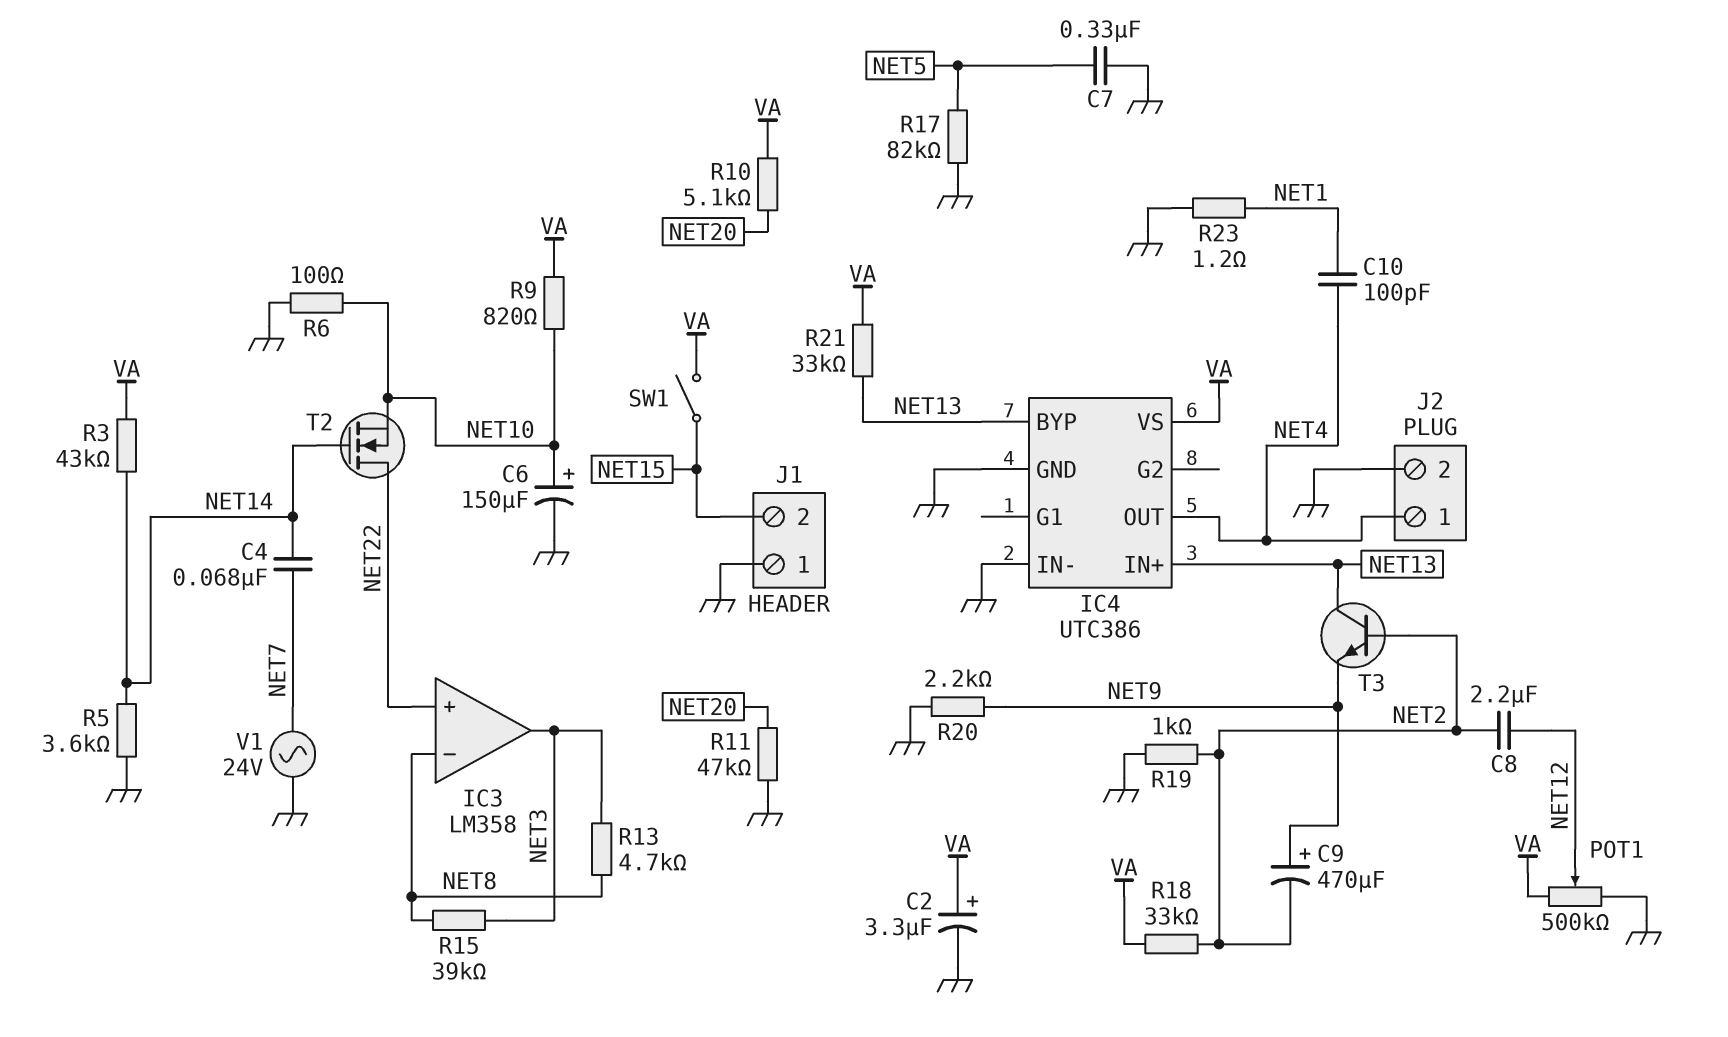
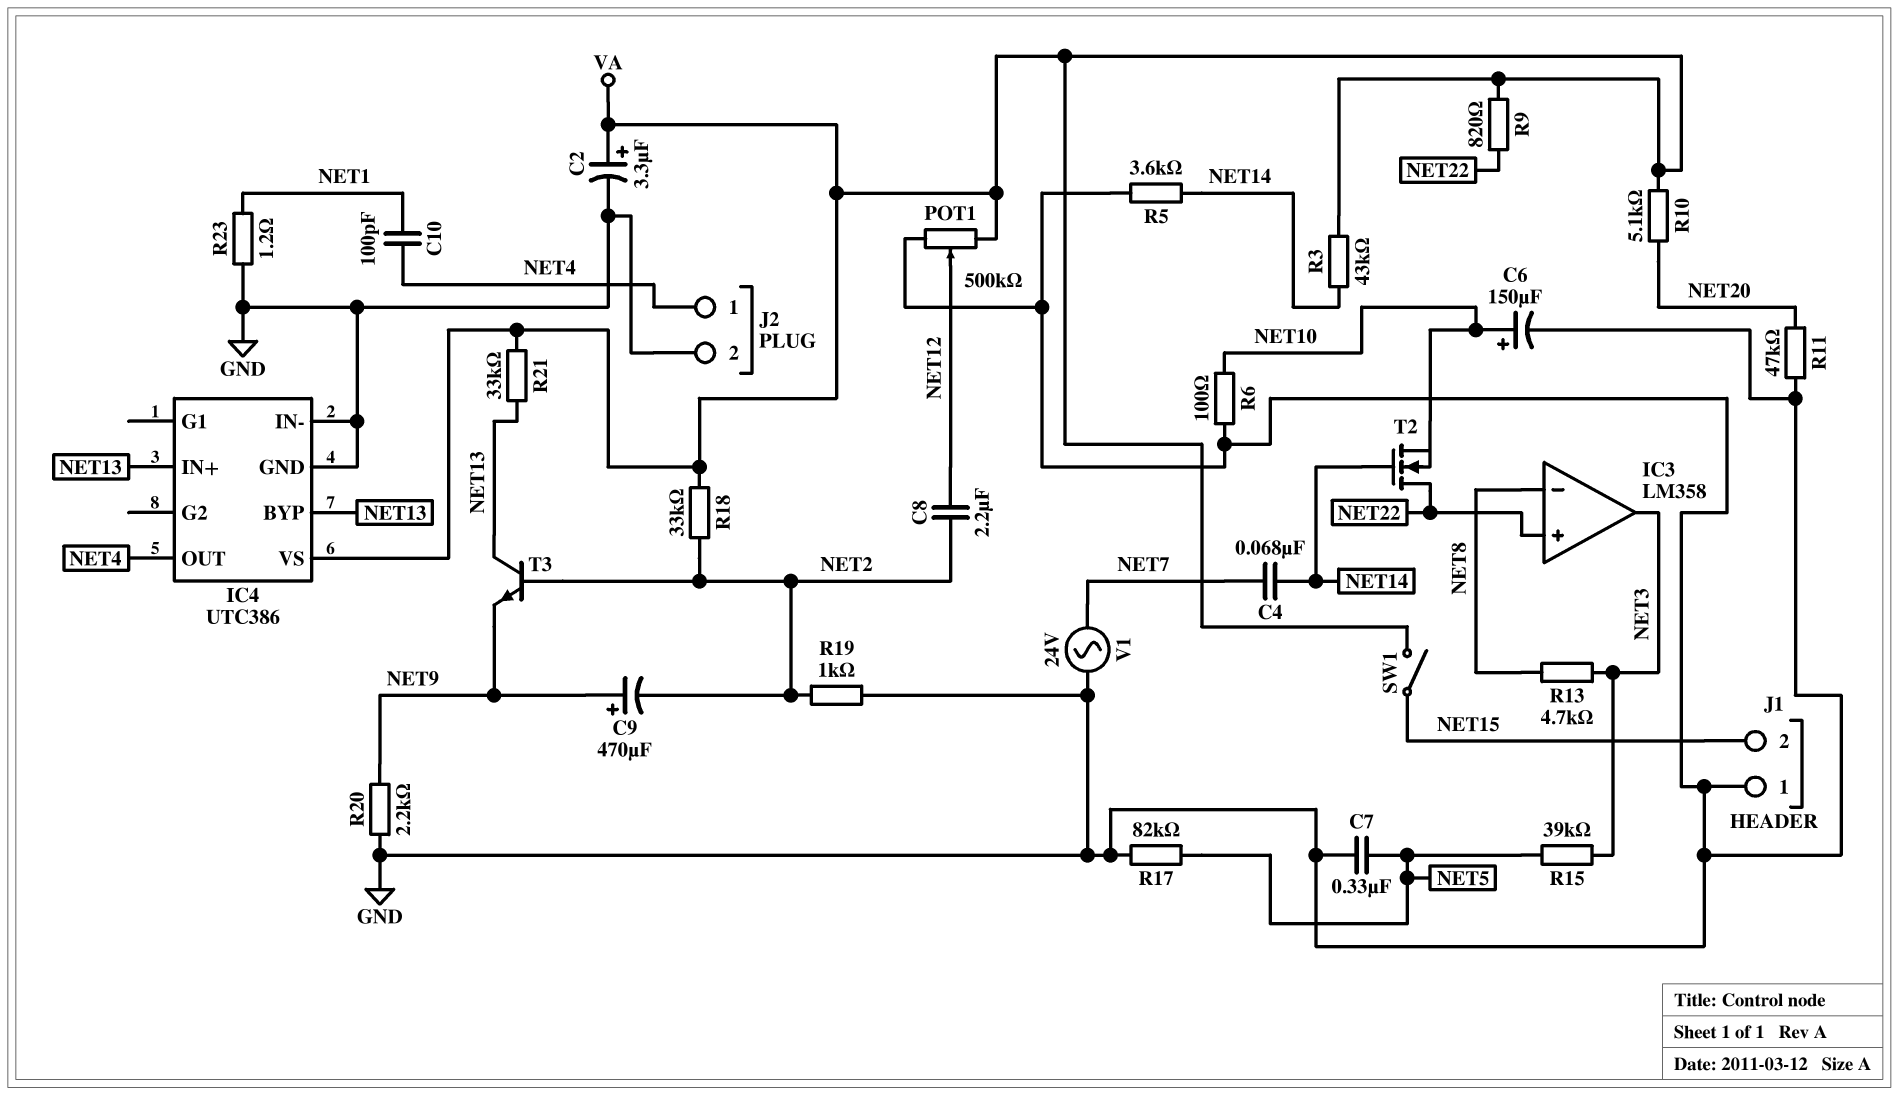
R9: 820 (NET10, VA) -> 820 (NET22, VA)
R15: 39k (NET3, NET8) -> 39k (NET3, NET5)

